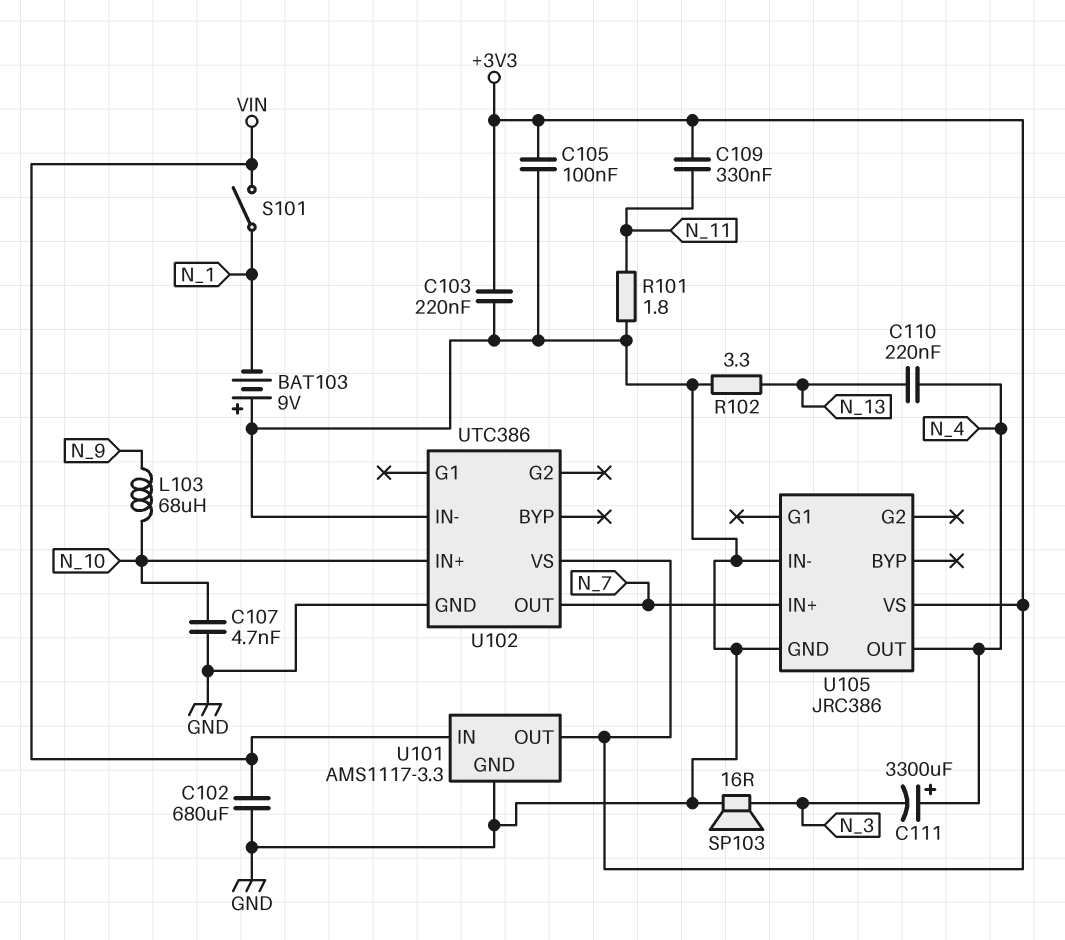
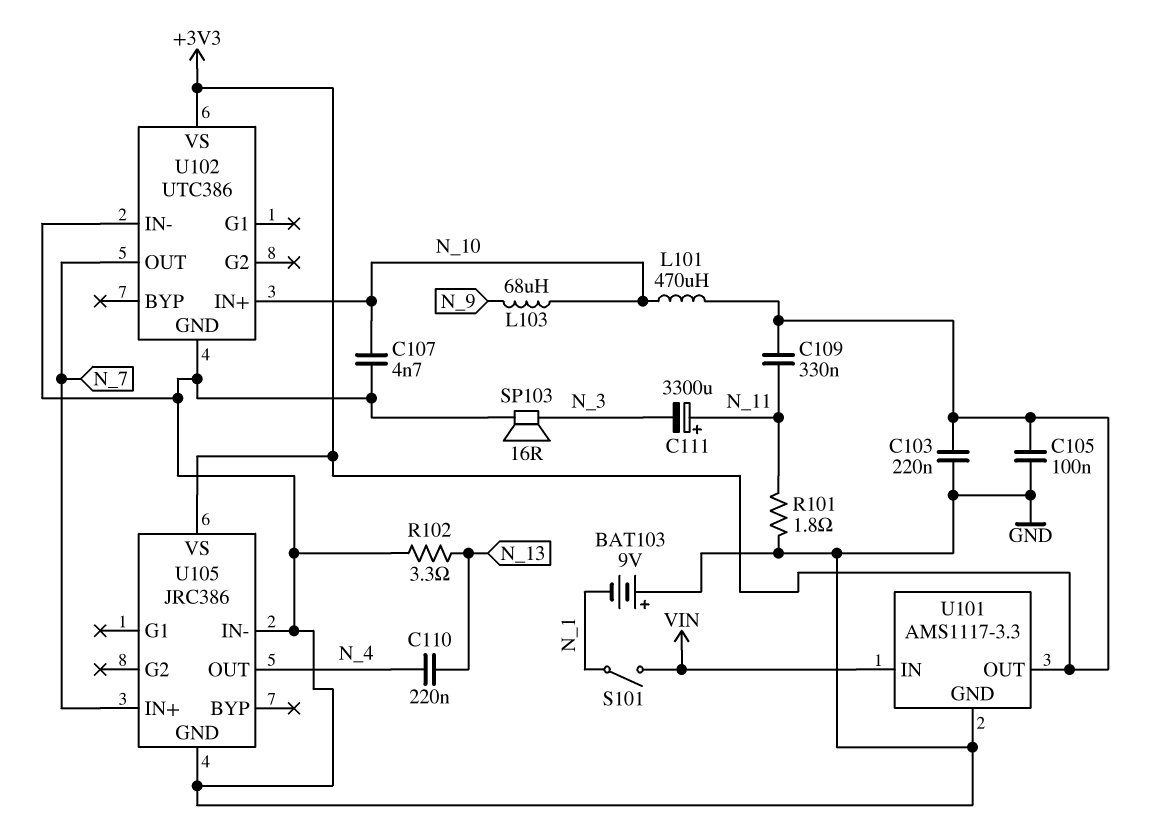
C102: 680uF (GND, VIN) -> none
C111: 3300uF (plus N_4, minus N_3) -> 3300uF (plus N_11, minus N_3)
L101: none -> 470uH (+3V3, N_10)

